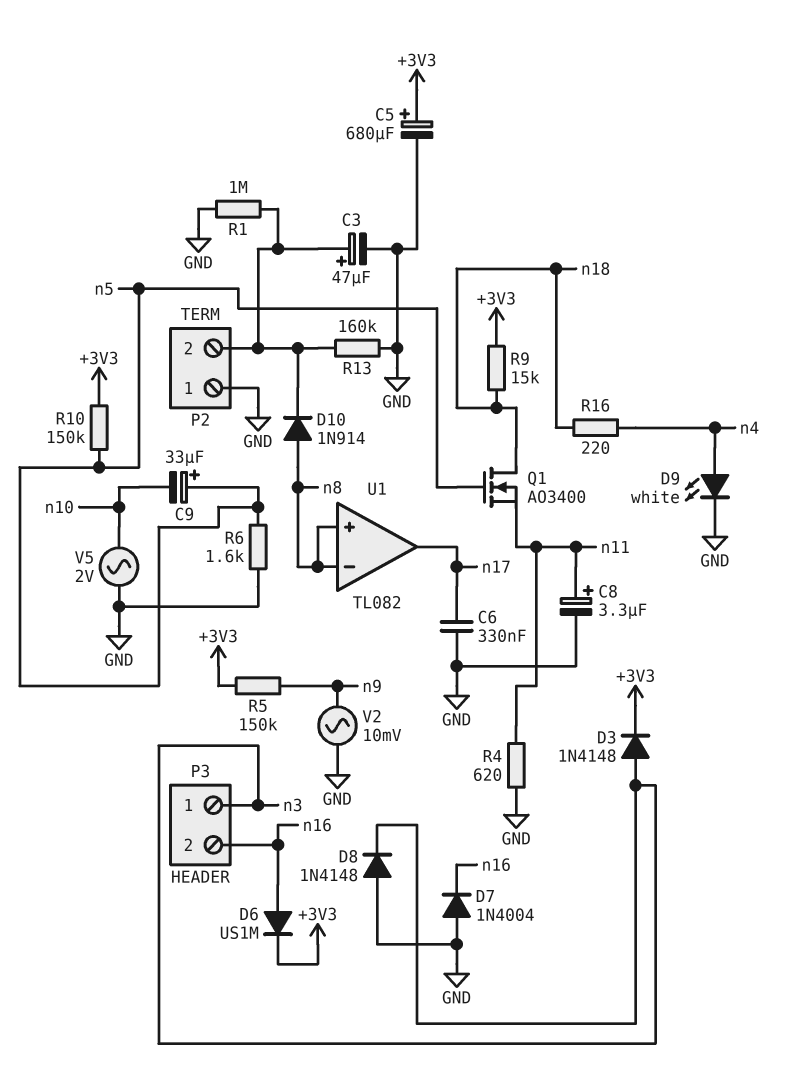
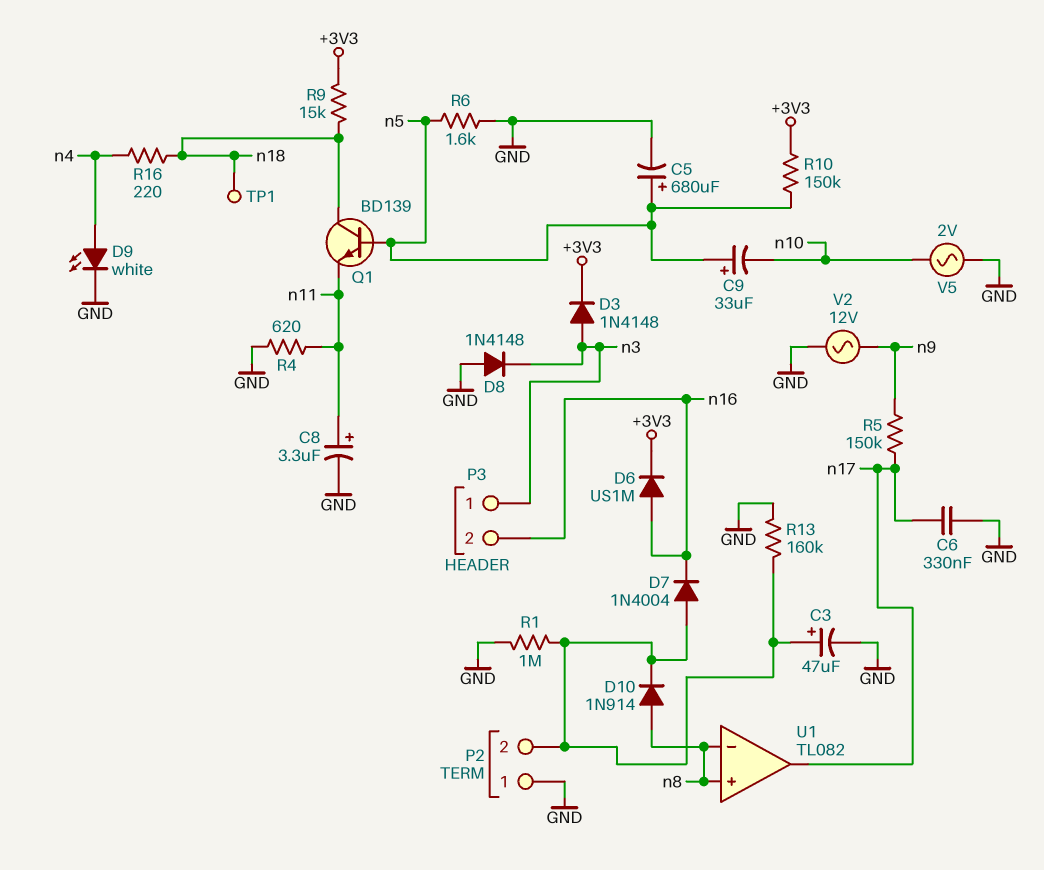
C5: 680uF (plus +3V3, minus GND) -> 680uF (plus n5, minus GND)
D7: diode 1N4004 (A GND, K n16) -> diode 1N4004 (A P2/2, K n16)
Q1: NMOS AO3400 (G n5, D n18, S n11) -> NPN BD139 (B n5, C n18, E n11)
R5: 150k (+3V3, n9) -> 150k (n9, n17)
TP1: none -> test point (n18)
V2: AC 10mV (GND, n9) -> AC 12V (GND, n9)

